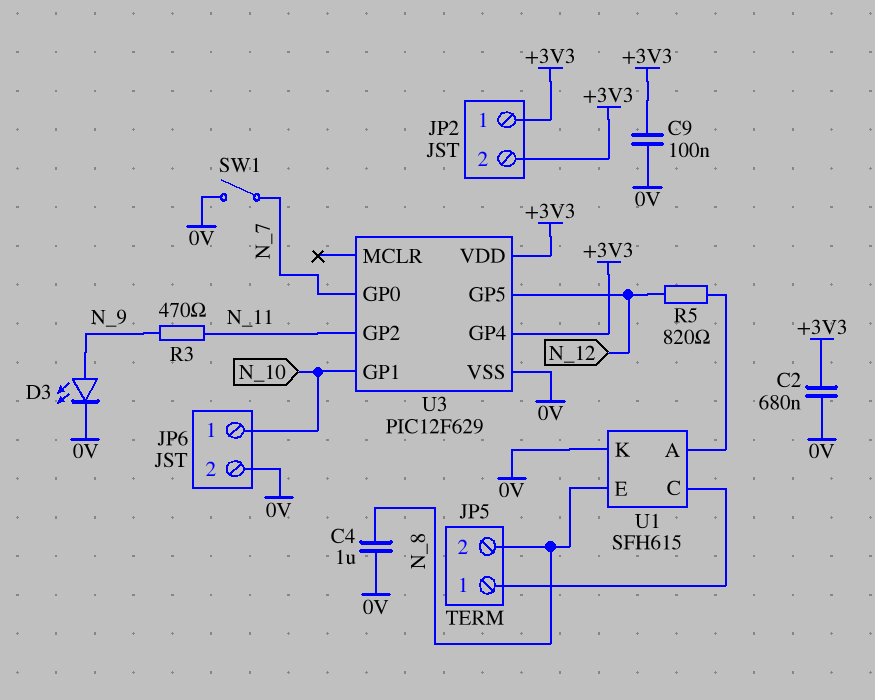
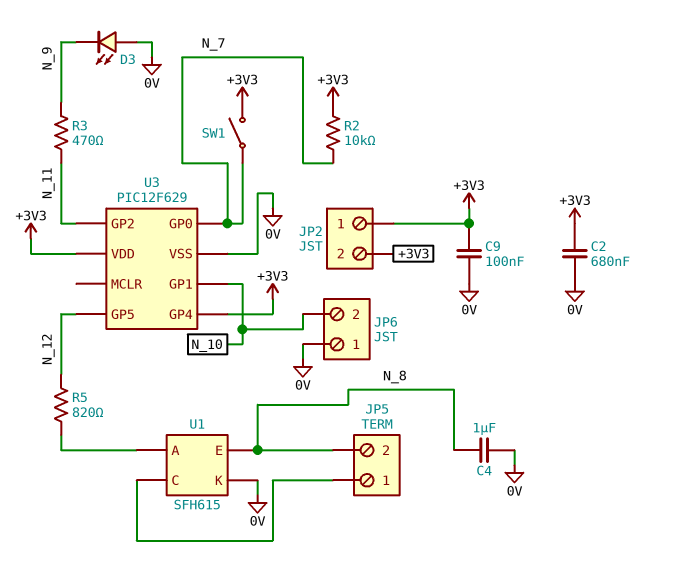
D3: LED (A N_9, K 0V) -> LED (A 0V, K N_9)
JP6 pin 1: N_10 -> 0V
JP6 pin 2: 0V -> N_10
R2: none -> 10k (+3V3, N_7)
SW1: switch (0V, N_7) -> switch (+3V3, N_7)

